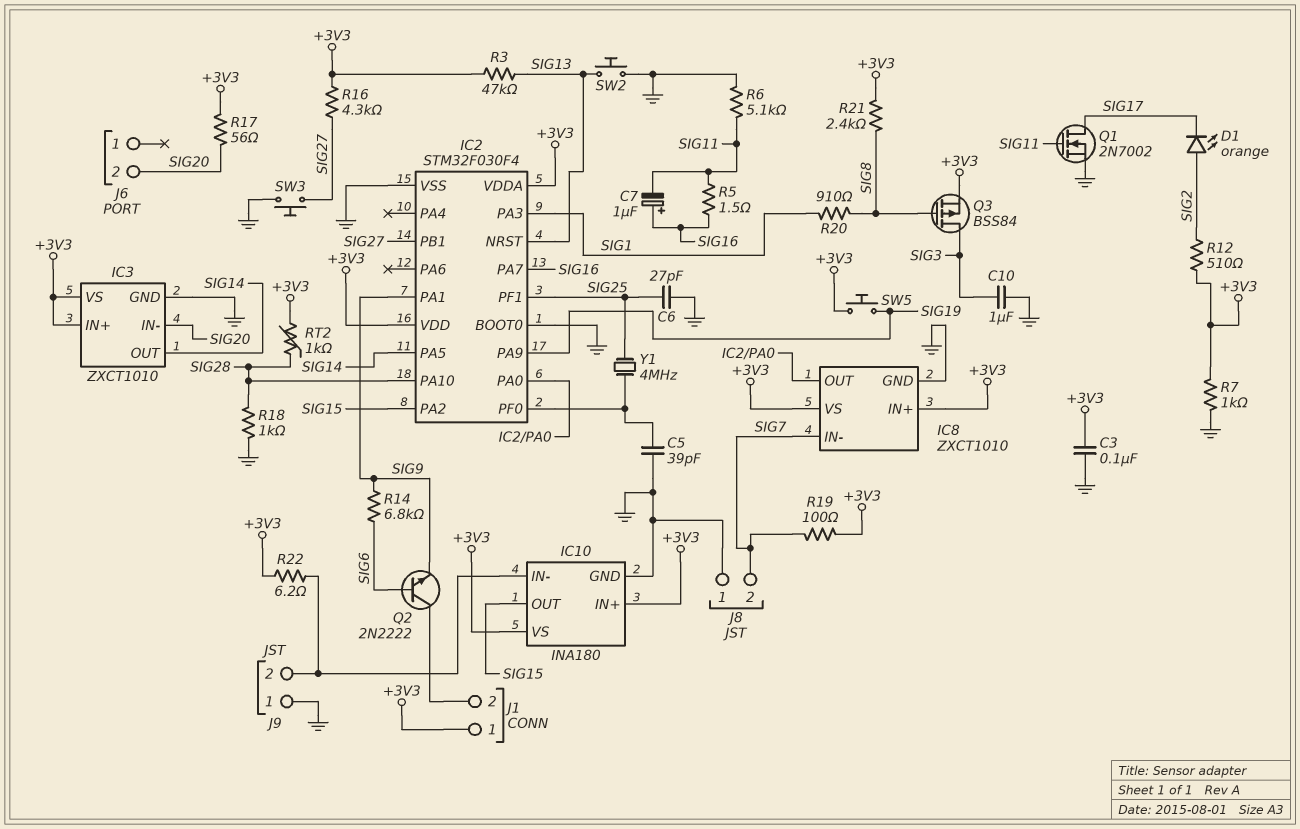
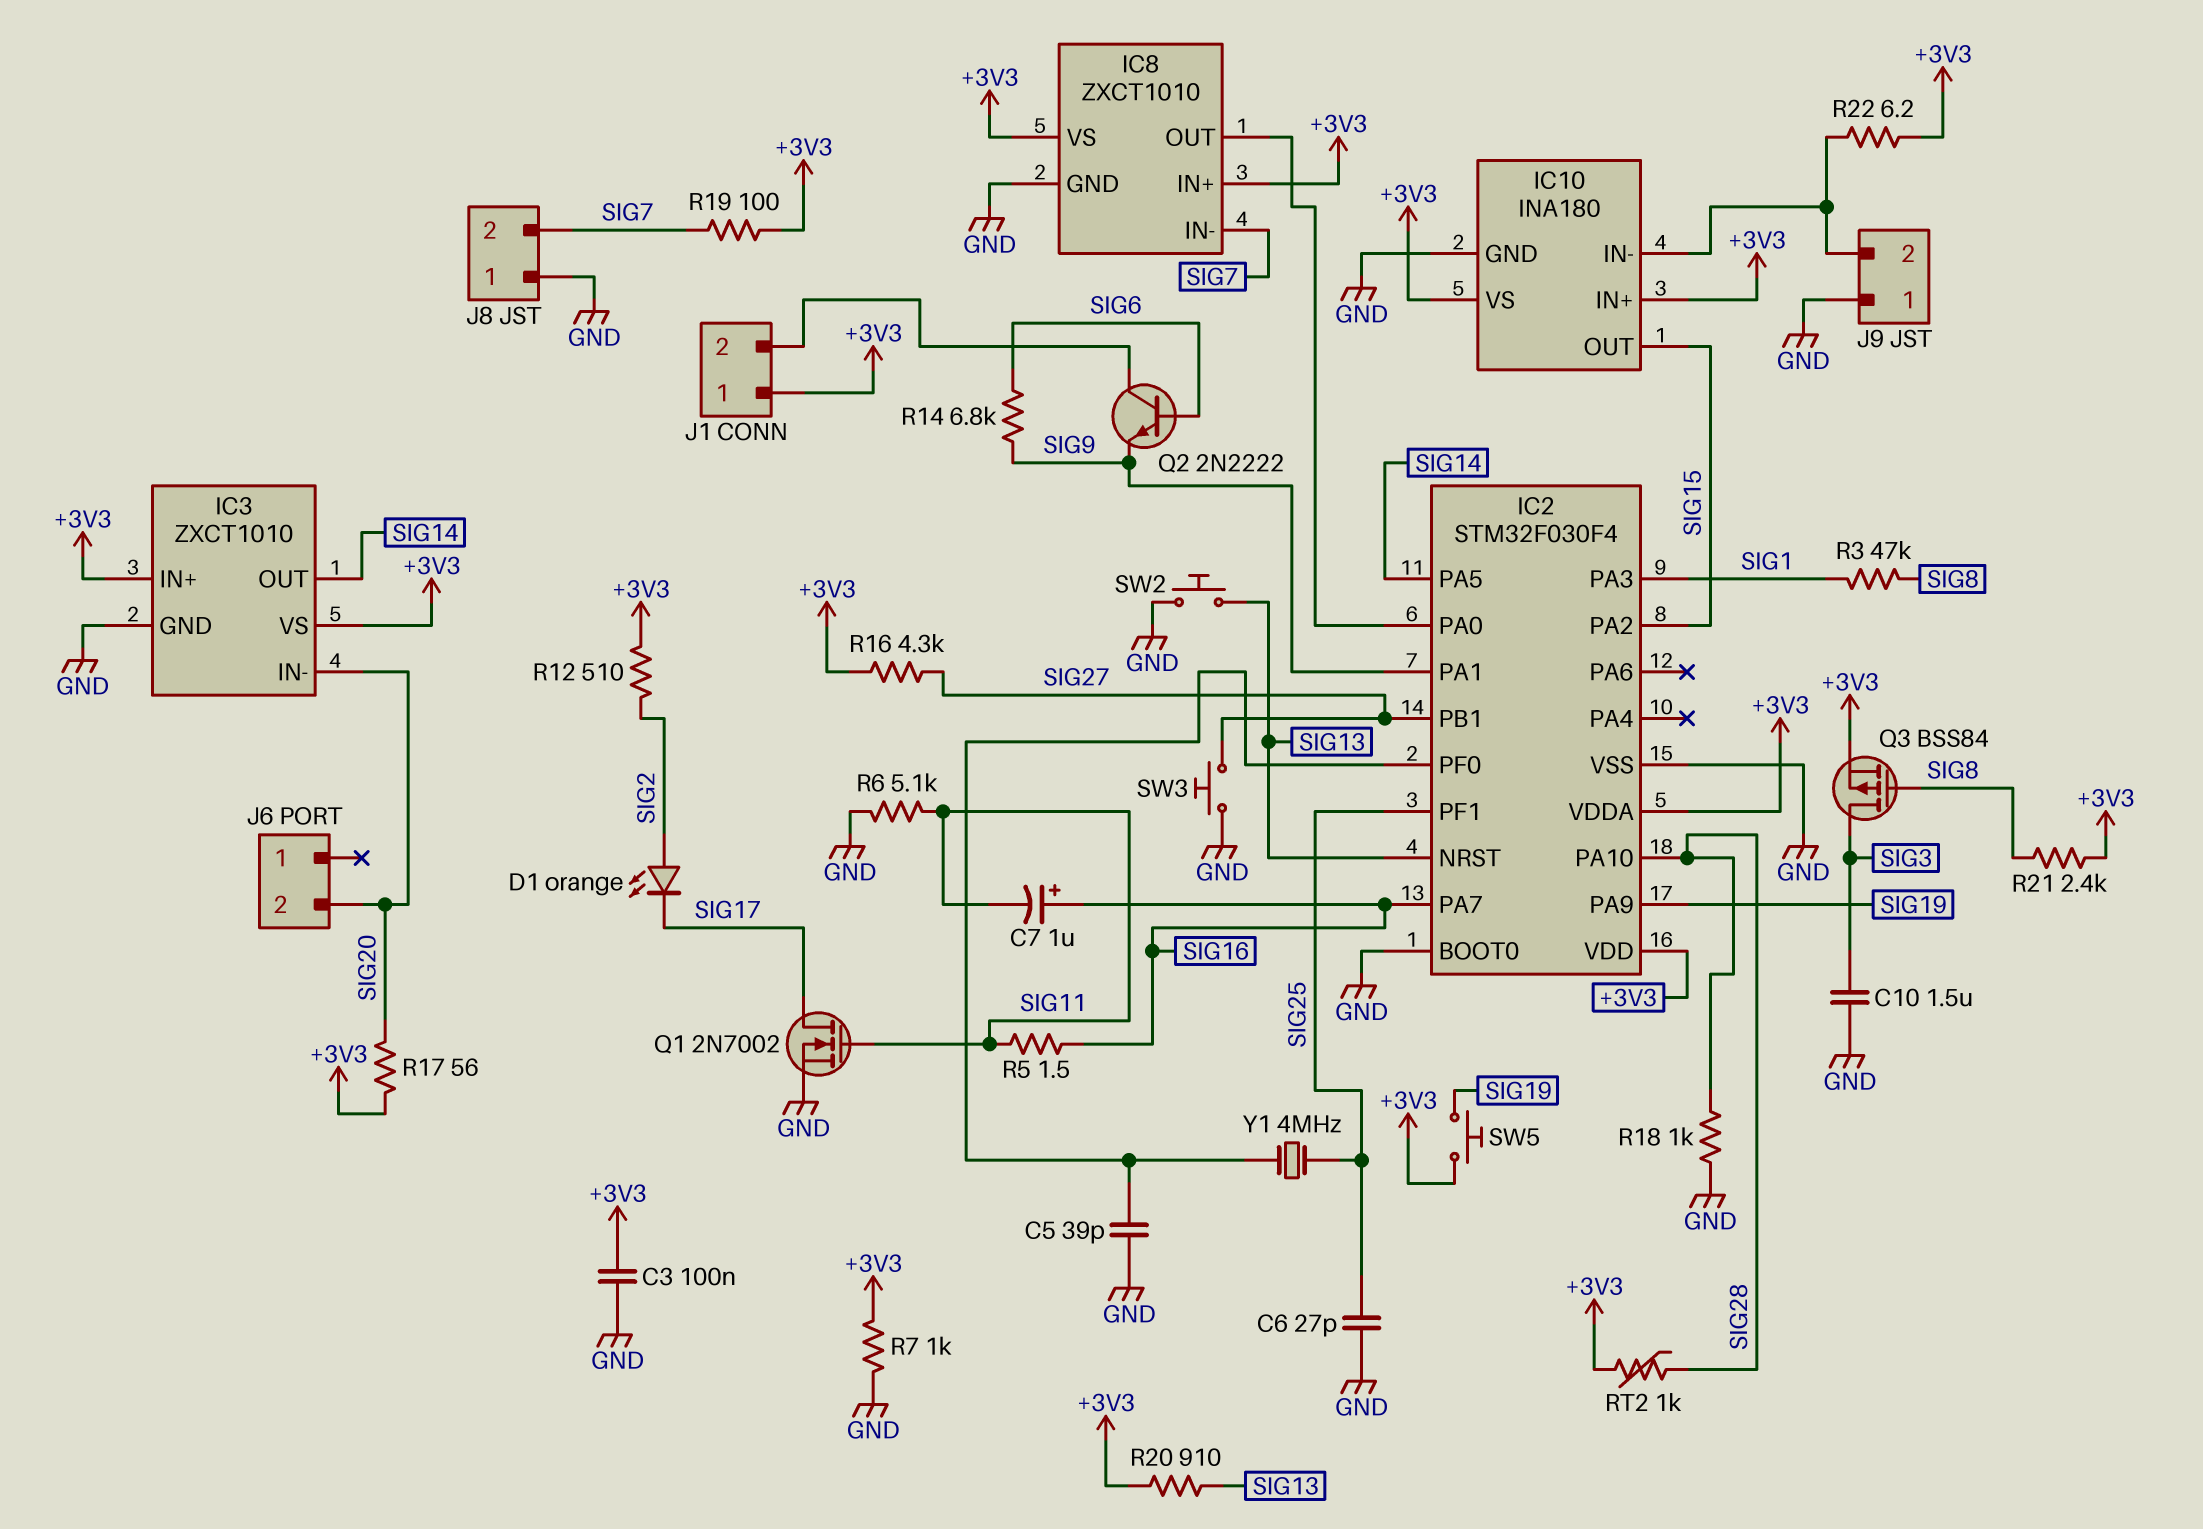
C10: 1uF (GND, SIG3) -> 1.5uF (GND, SIG3)
R3: 47k (+3V3, SIG13) -> 47k (SIG1, SIG8)
R20: 910 (SIG1, SIG8) -> 910 (+3V3, SIG13)

